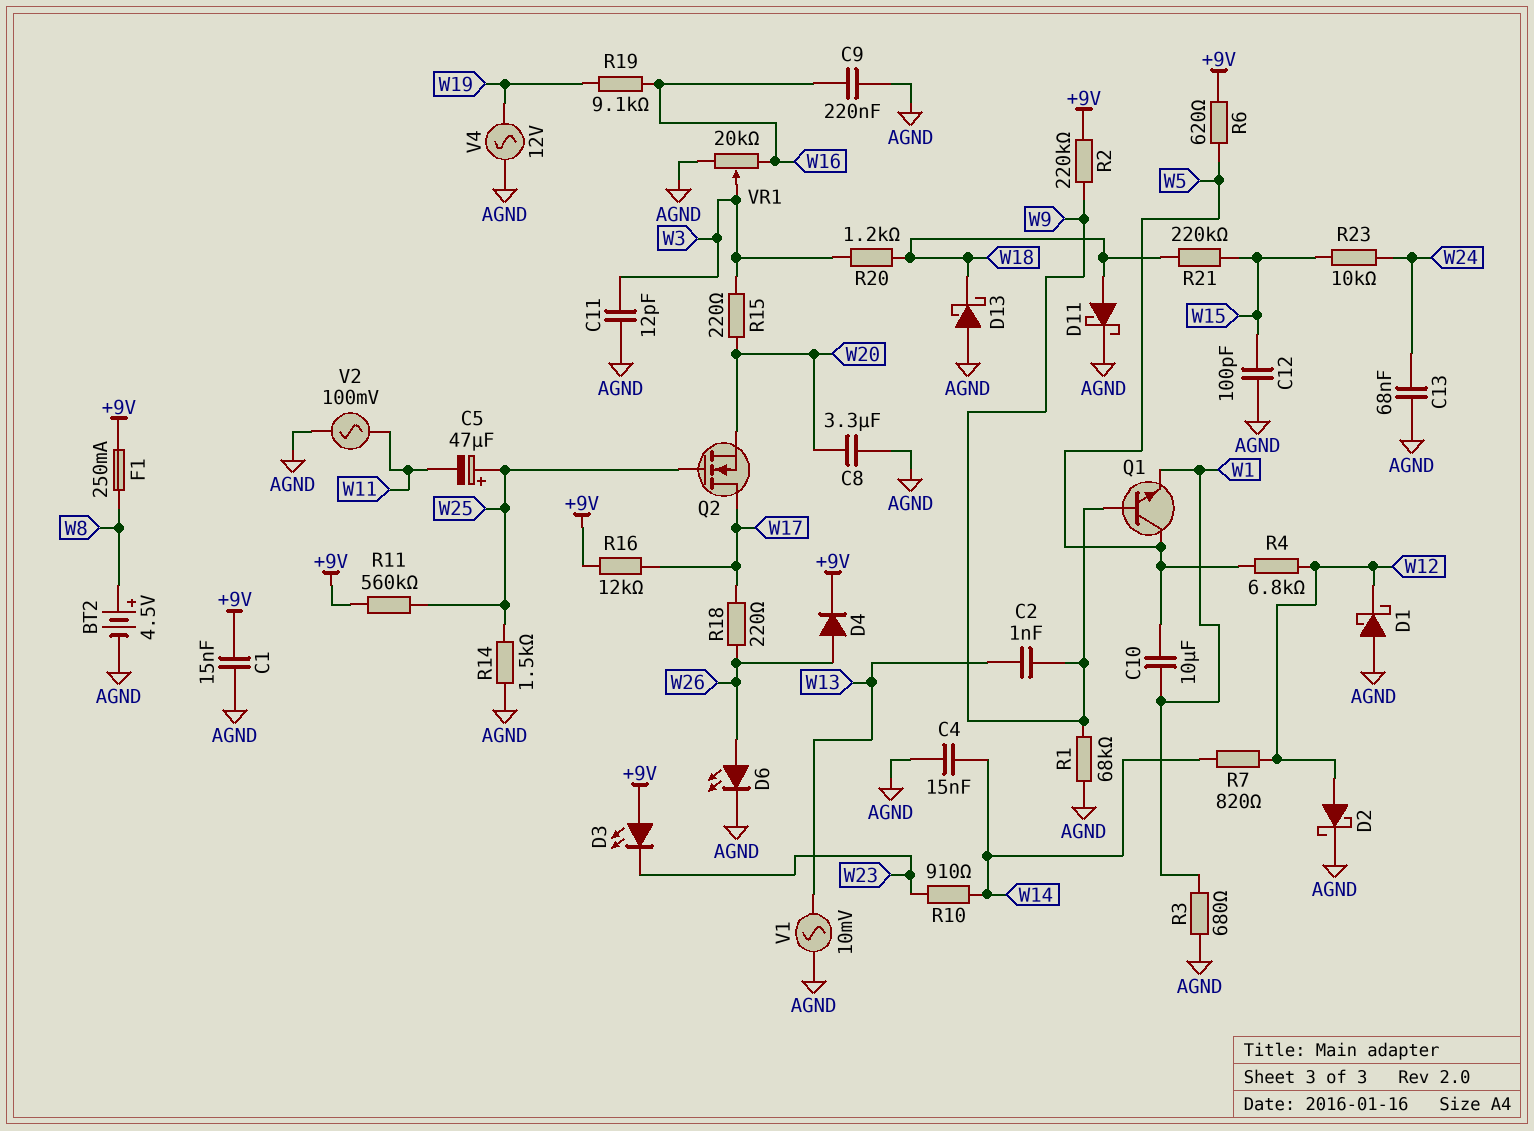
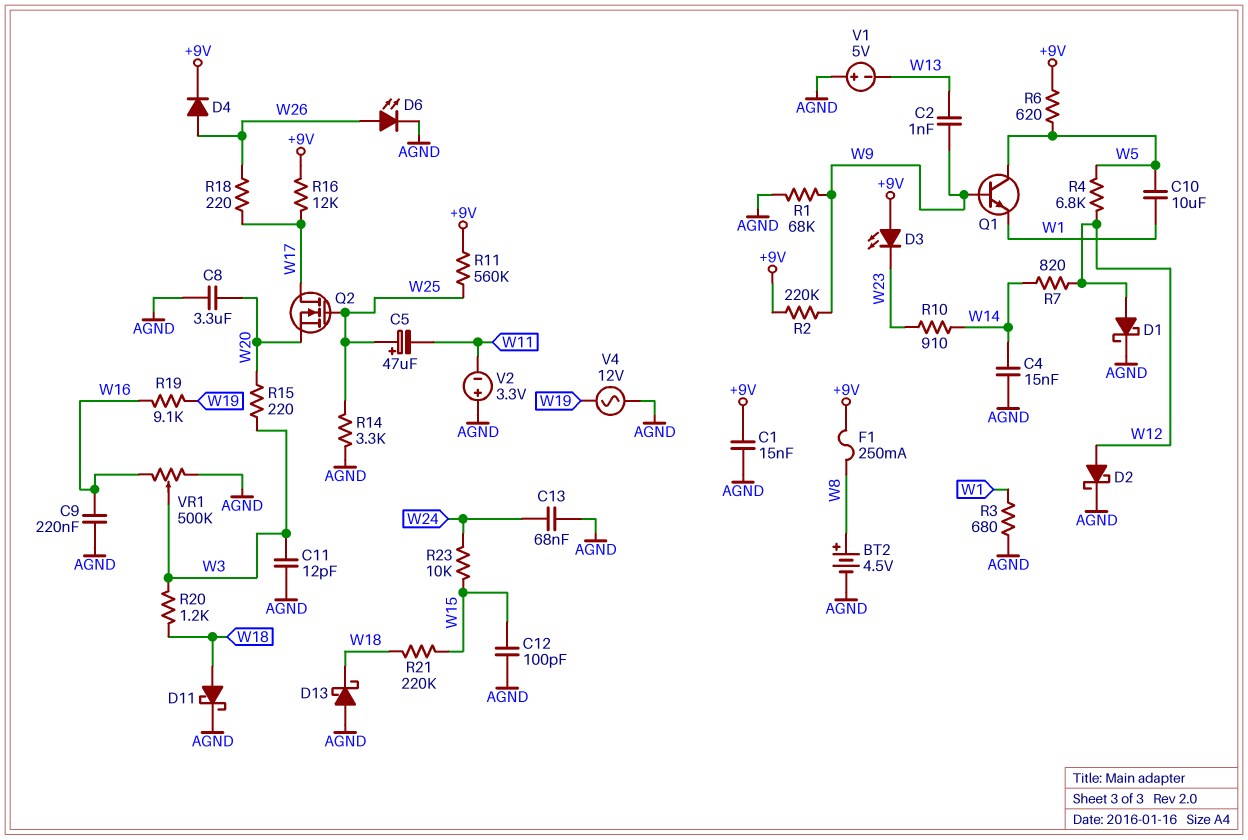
D1: schottky (A AGND, K W12) -> schottky (A W12, K AGND)
R14: 1.5k (AGND, W25) -> 3.3k (AGND, W25)
V1: AC 10mV (AGND, W13) -> 5V (plus AGND, minus W13)
V2: AC 100mV (AGND, W11) -> 3.3V (plus AGND, minus W11)
VR1: 20k (AGND, W16, wiper W3) -> 500k (AGND, W16, wiper W3)

